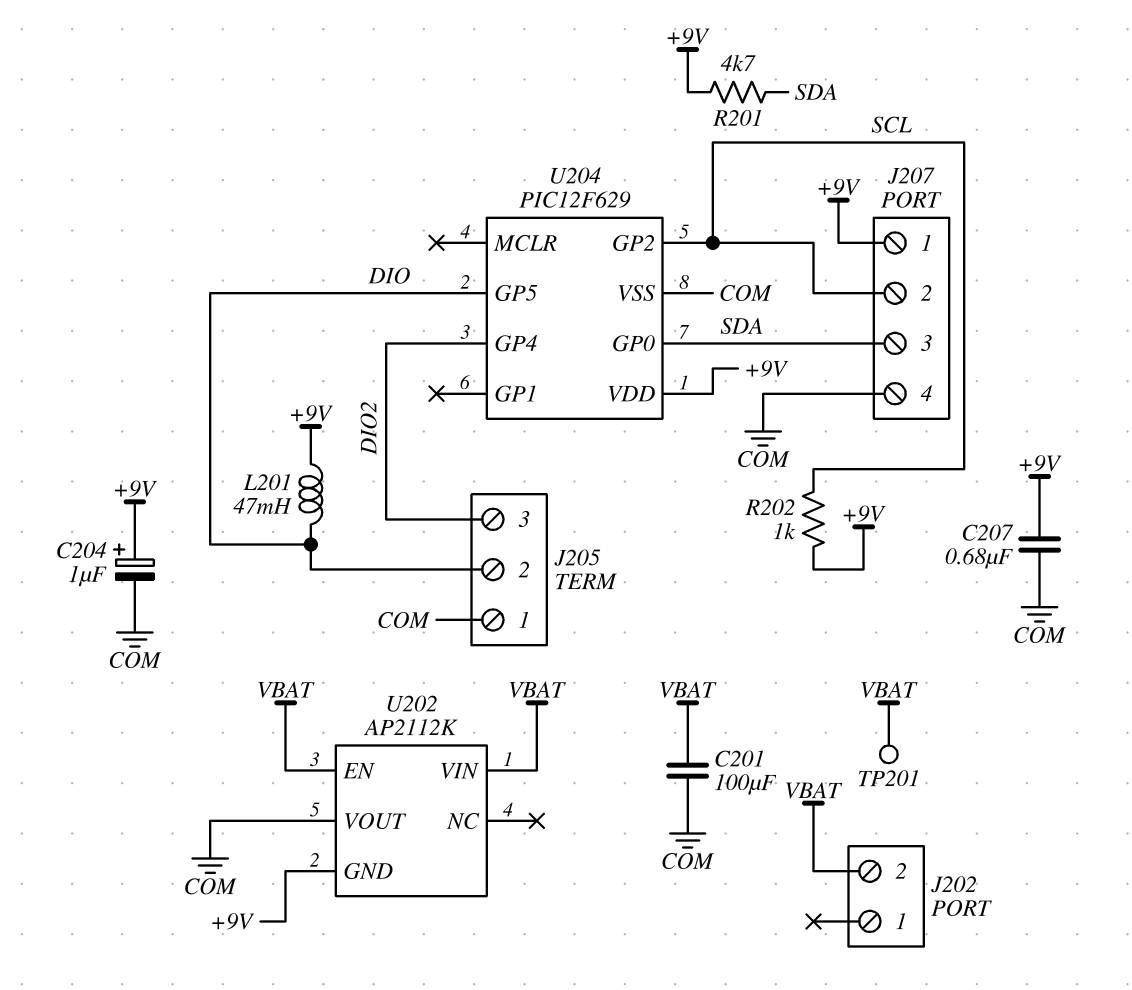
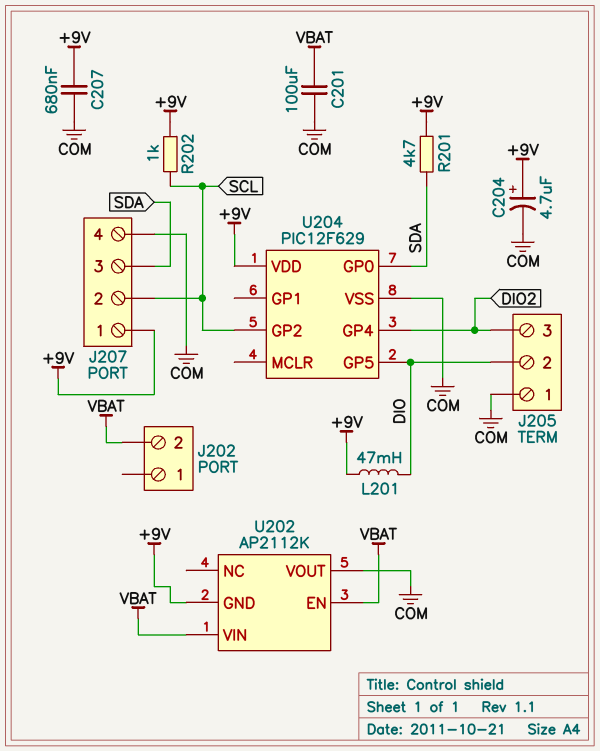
C204: 1uF (plus +9V, minus COM) -> 4.7uF (plus +9V, minus COM)
TP201: test point (VBAT) -> none

